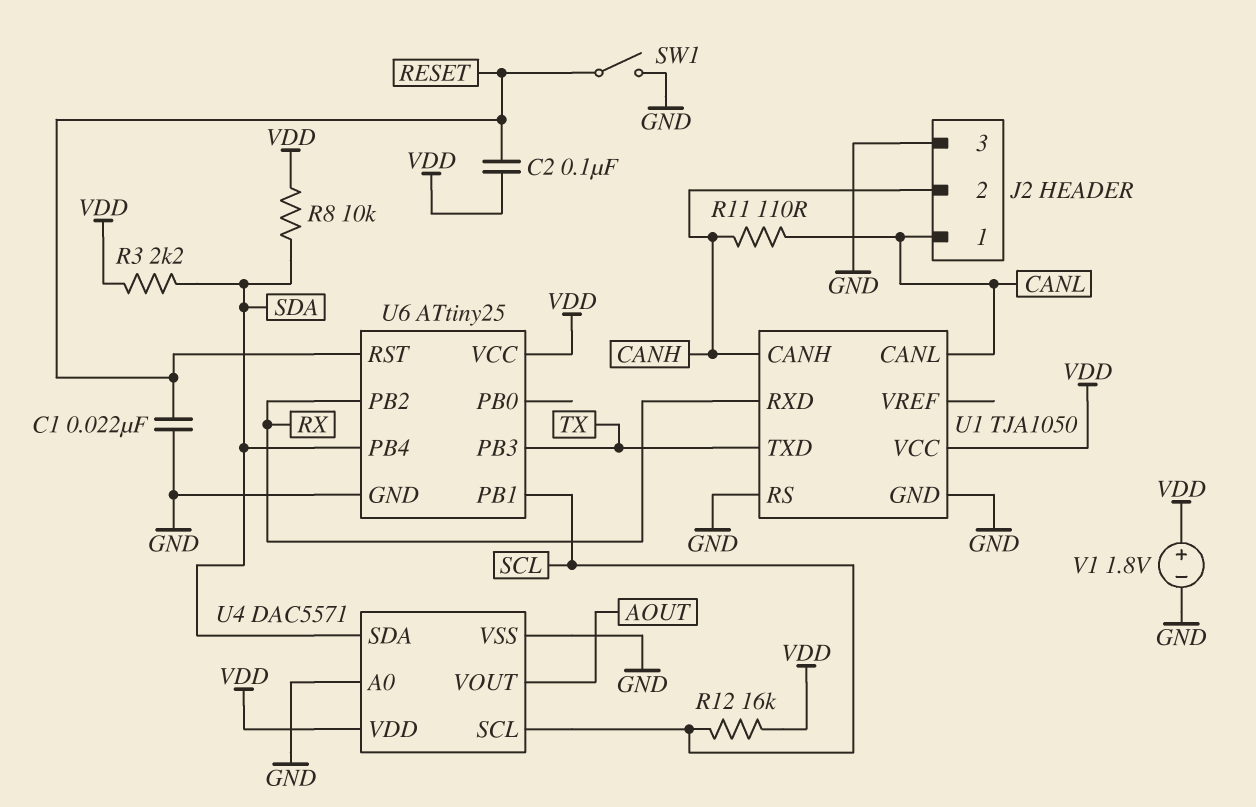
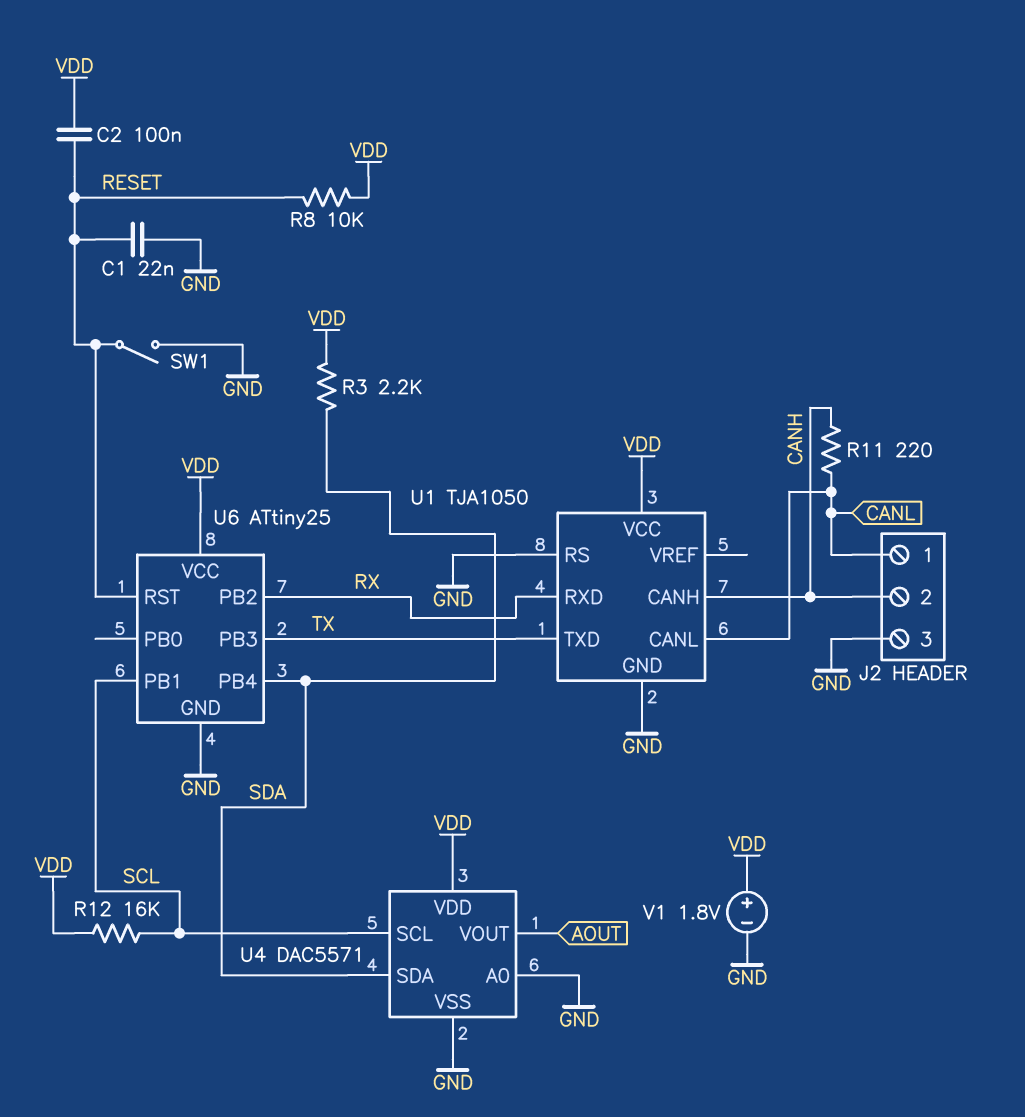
R8: 10k (SDA, VDD) -> 10k (RESET, VDD)
R11: 110 (CANH, CANL) -> 220 (CANH, CANL)

